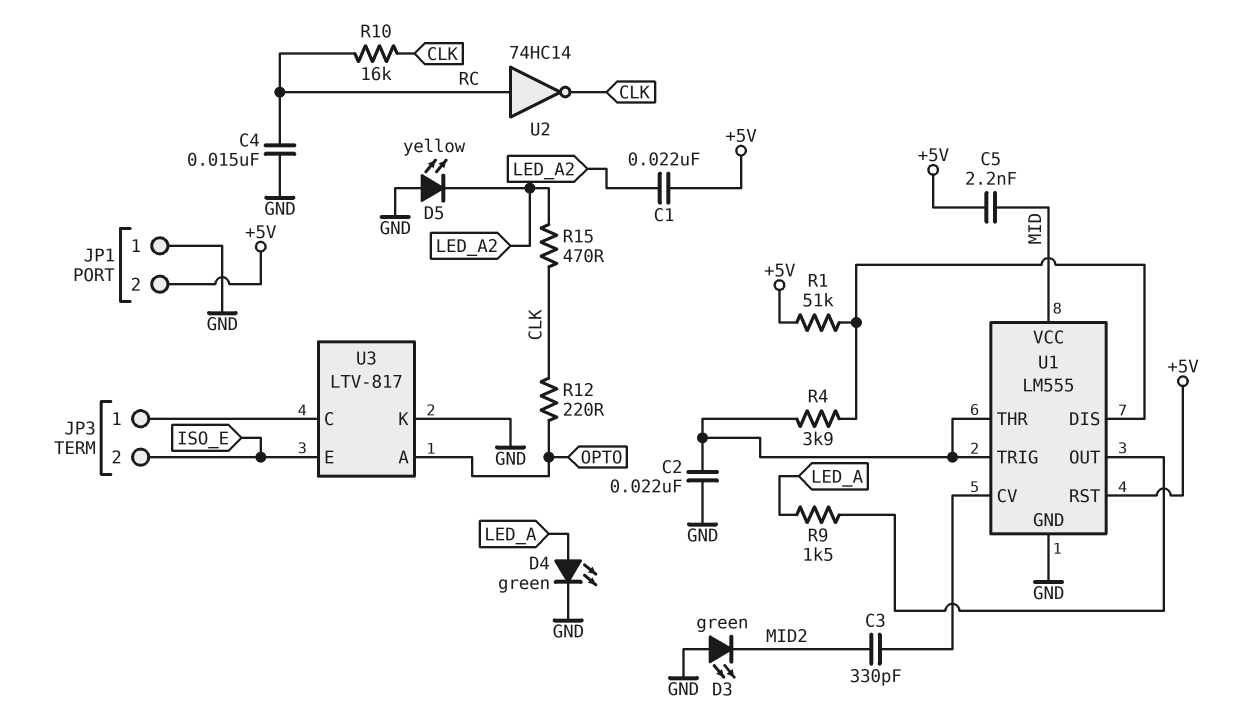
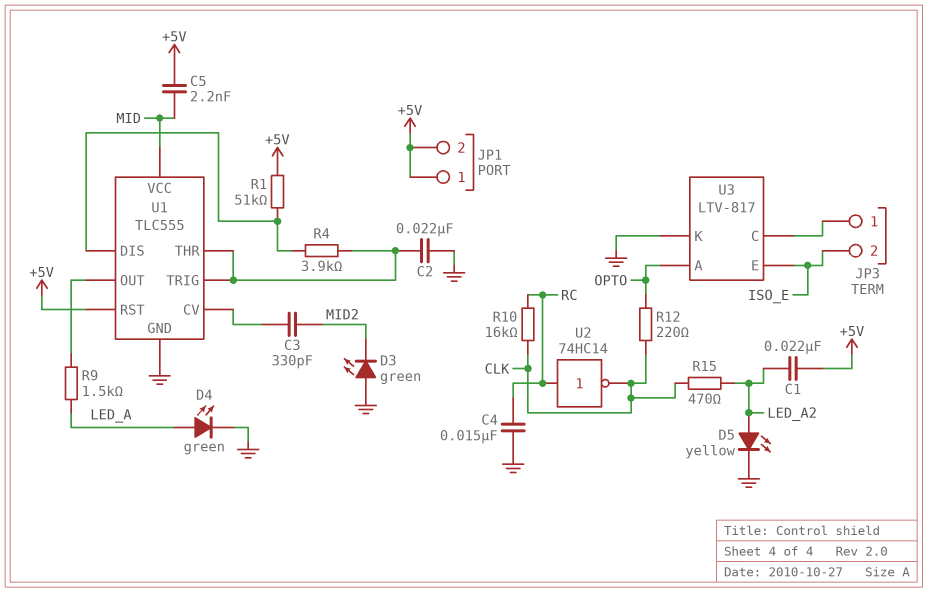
D5: LED yellow (A GND, K LED_A2) -> LED yellow (A LED_A2, K GND)
JP1 pin 1: GND -> +5V
U1: LM555 -> TLC555

